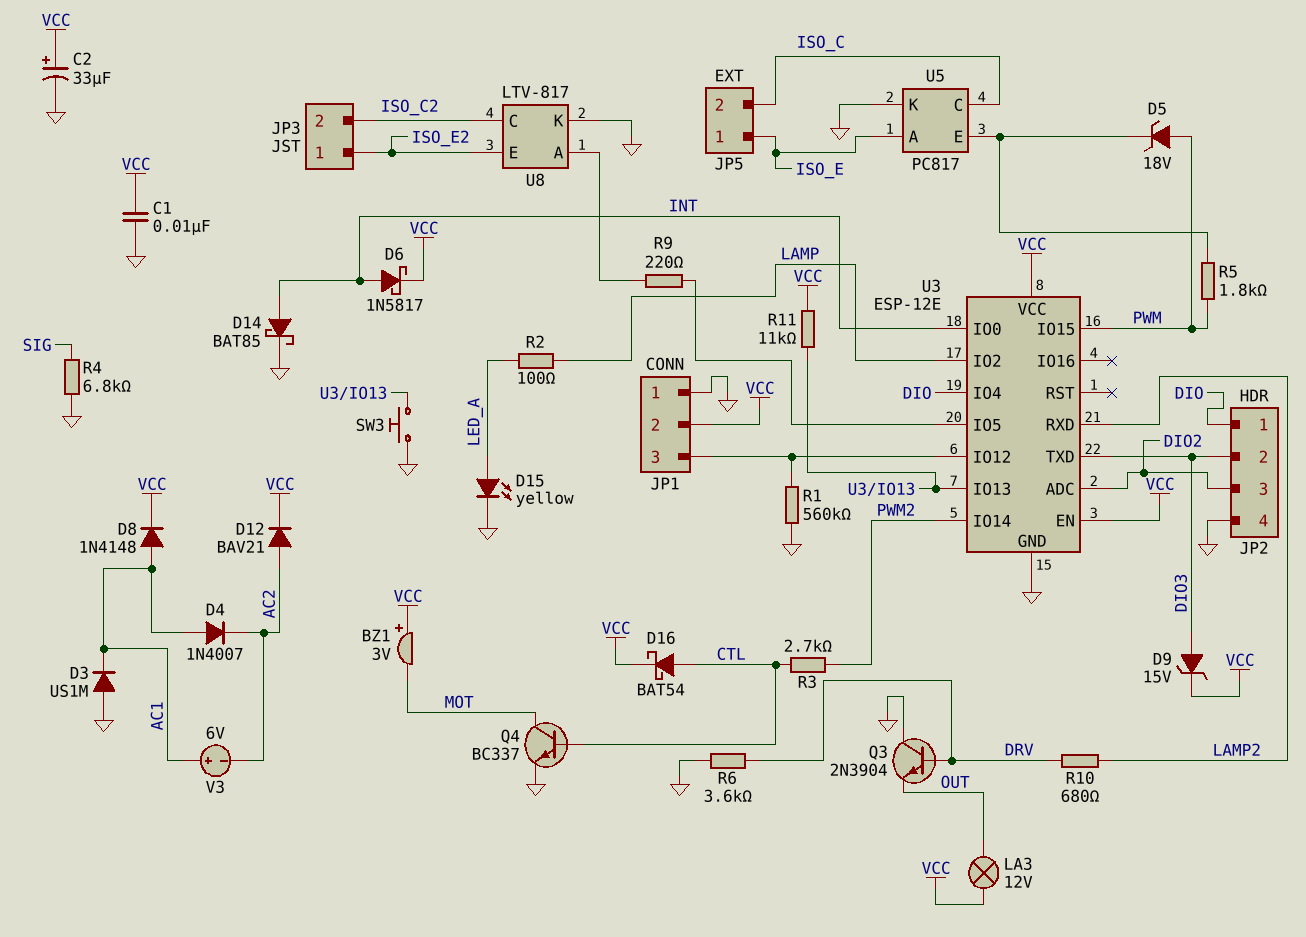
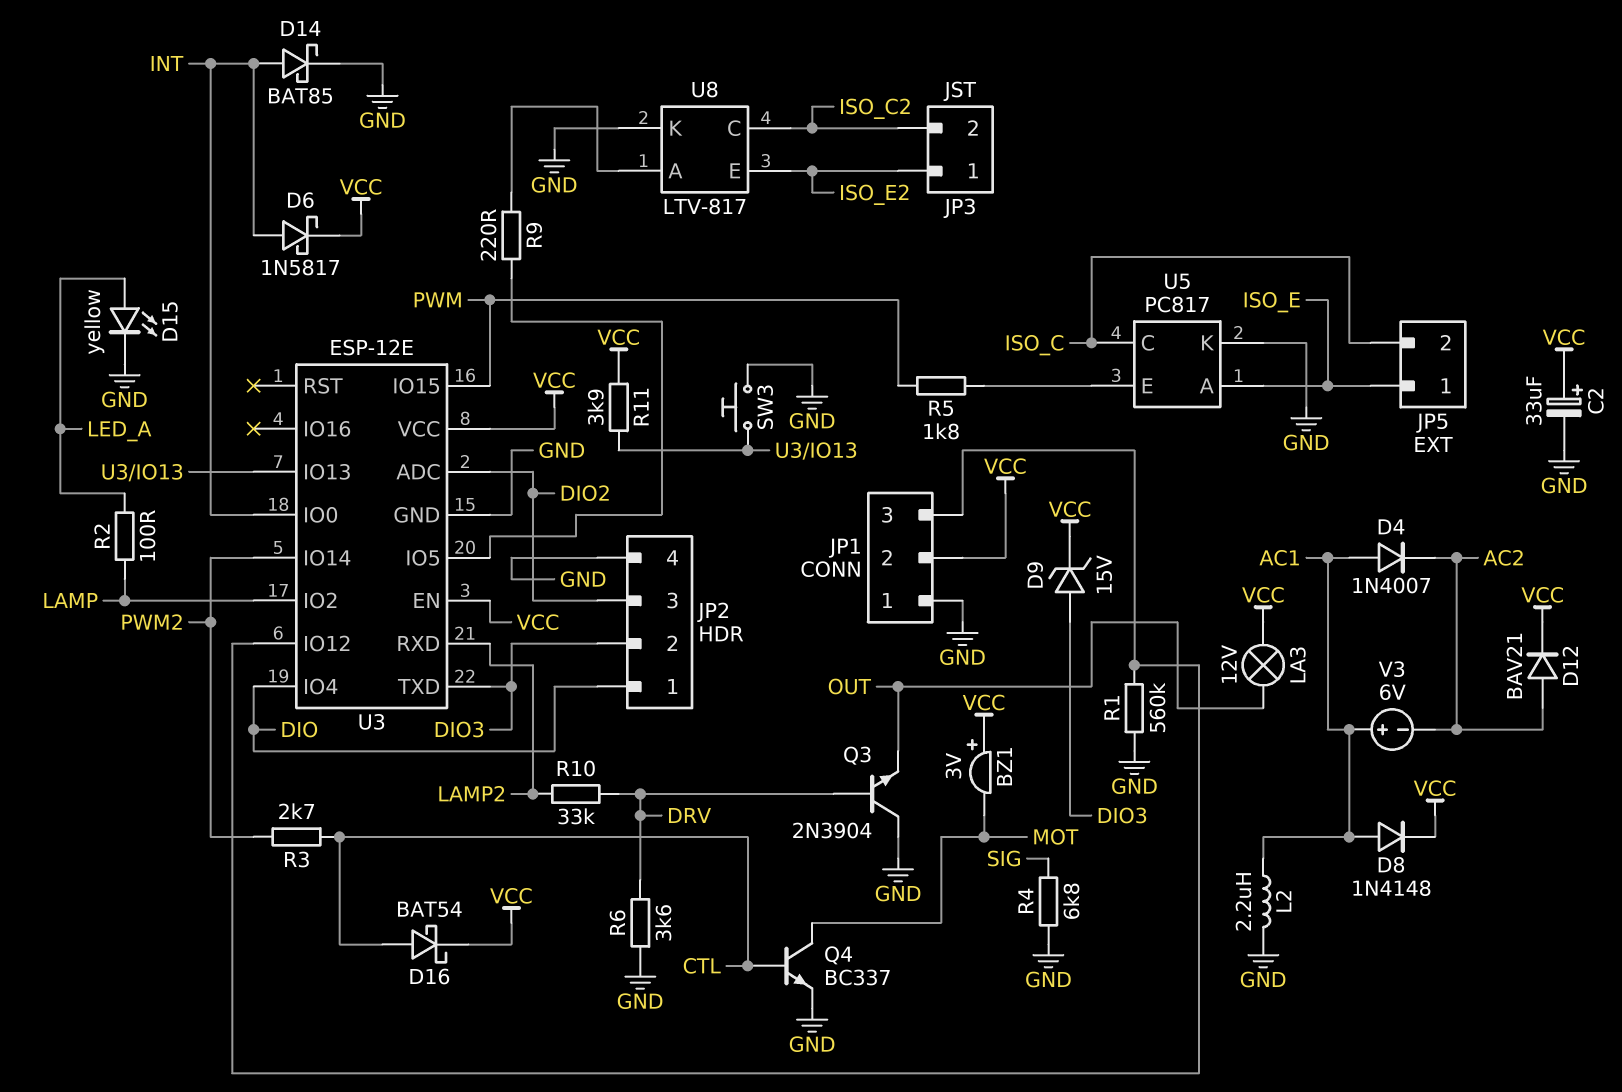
C1: 10nF (GND, VCC) -> none
D3: diode US1M (A GND, K AC1) -> none
D5: zener 18V (A PWM, K U5/E) -> none
L2: none -> 2.2uH (AC1, GND)
R10: 680 (DRV, LAMP2) -> 33k (DRV, LAMP2)
R11: 11k (U3/IO13, VCC) -> 3.9k (U3/IO13, VCC)

